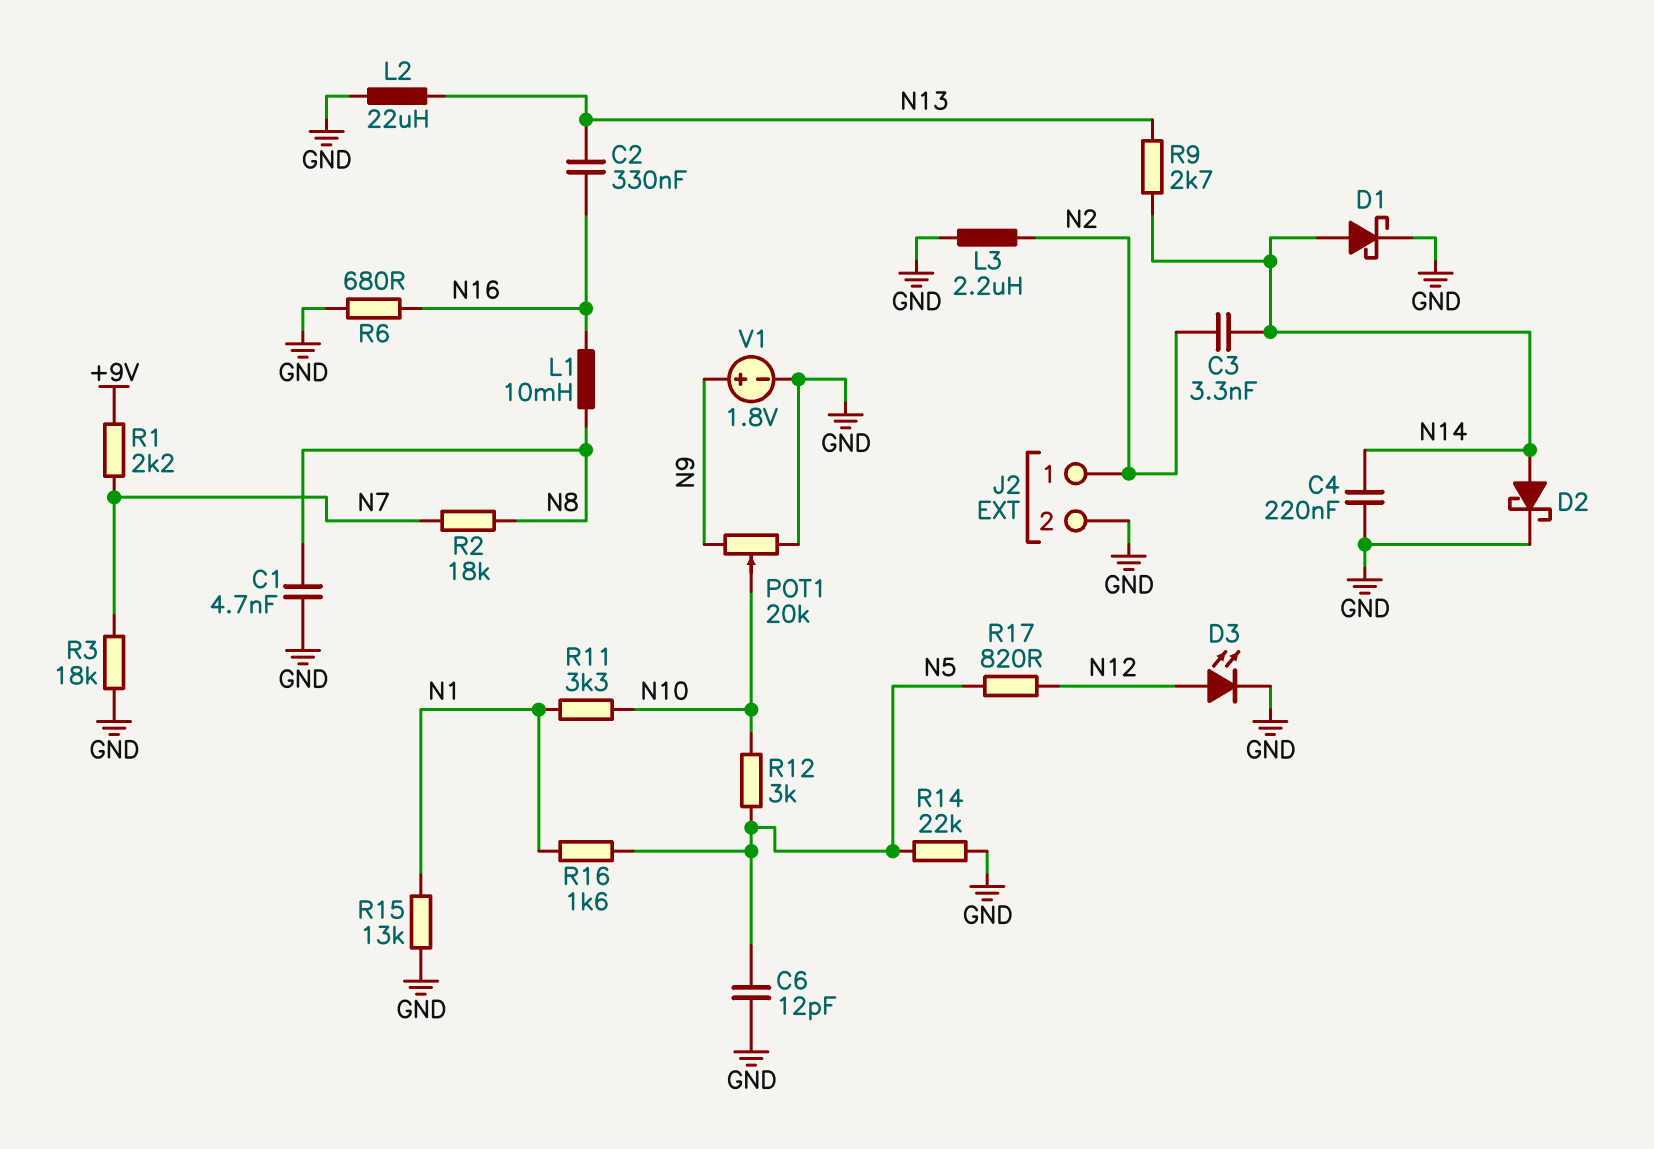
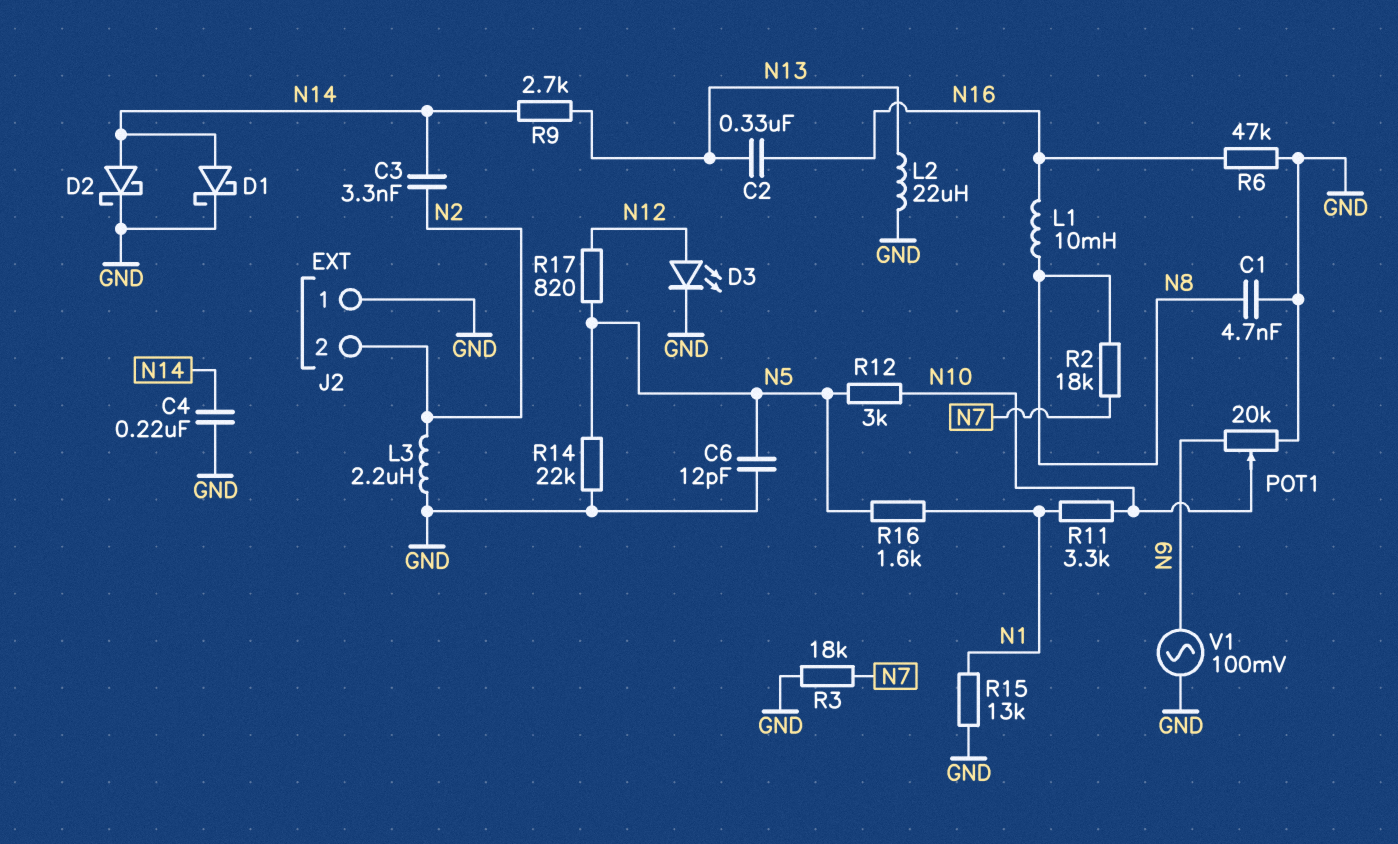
J2 pin 1: N2 -> GND
J2 pin 2: GND -> N2
R1: 2.2k (+9V, N7) -> none
R6: 680 (GND, N16) -> 47k (GND, N16)
V1: 1.8V (plus N9, minus GND) -> AC 100mV (GND, N9)

